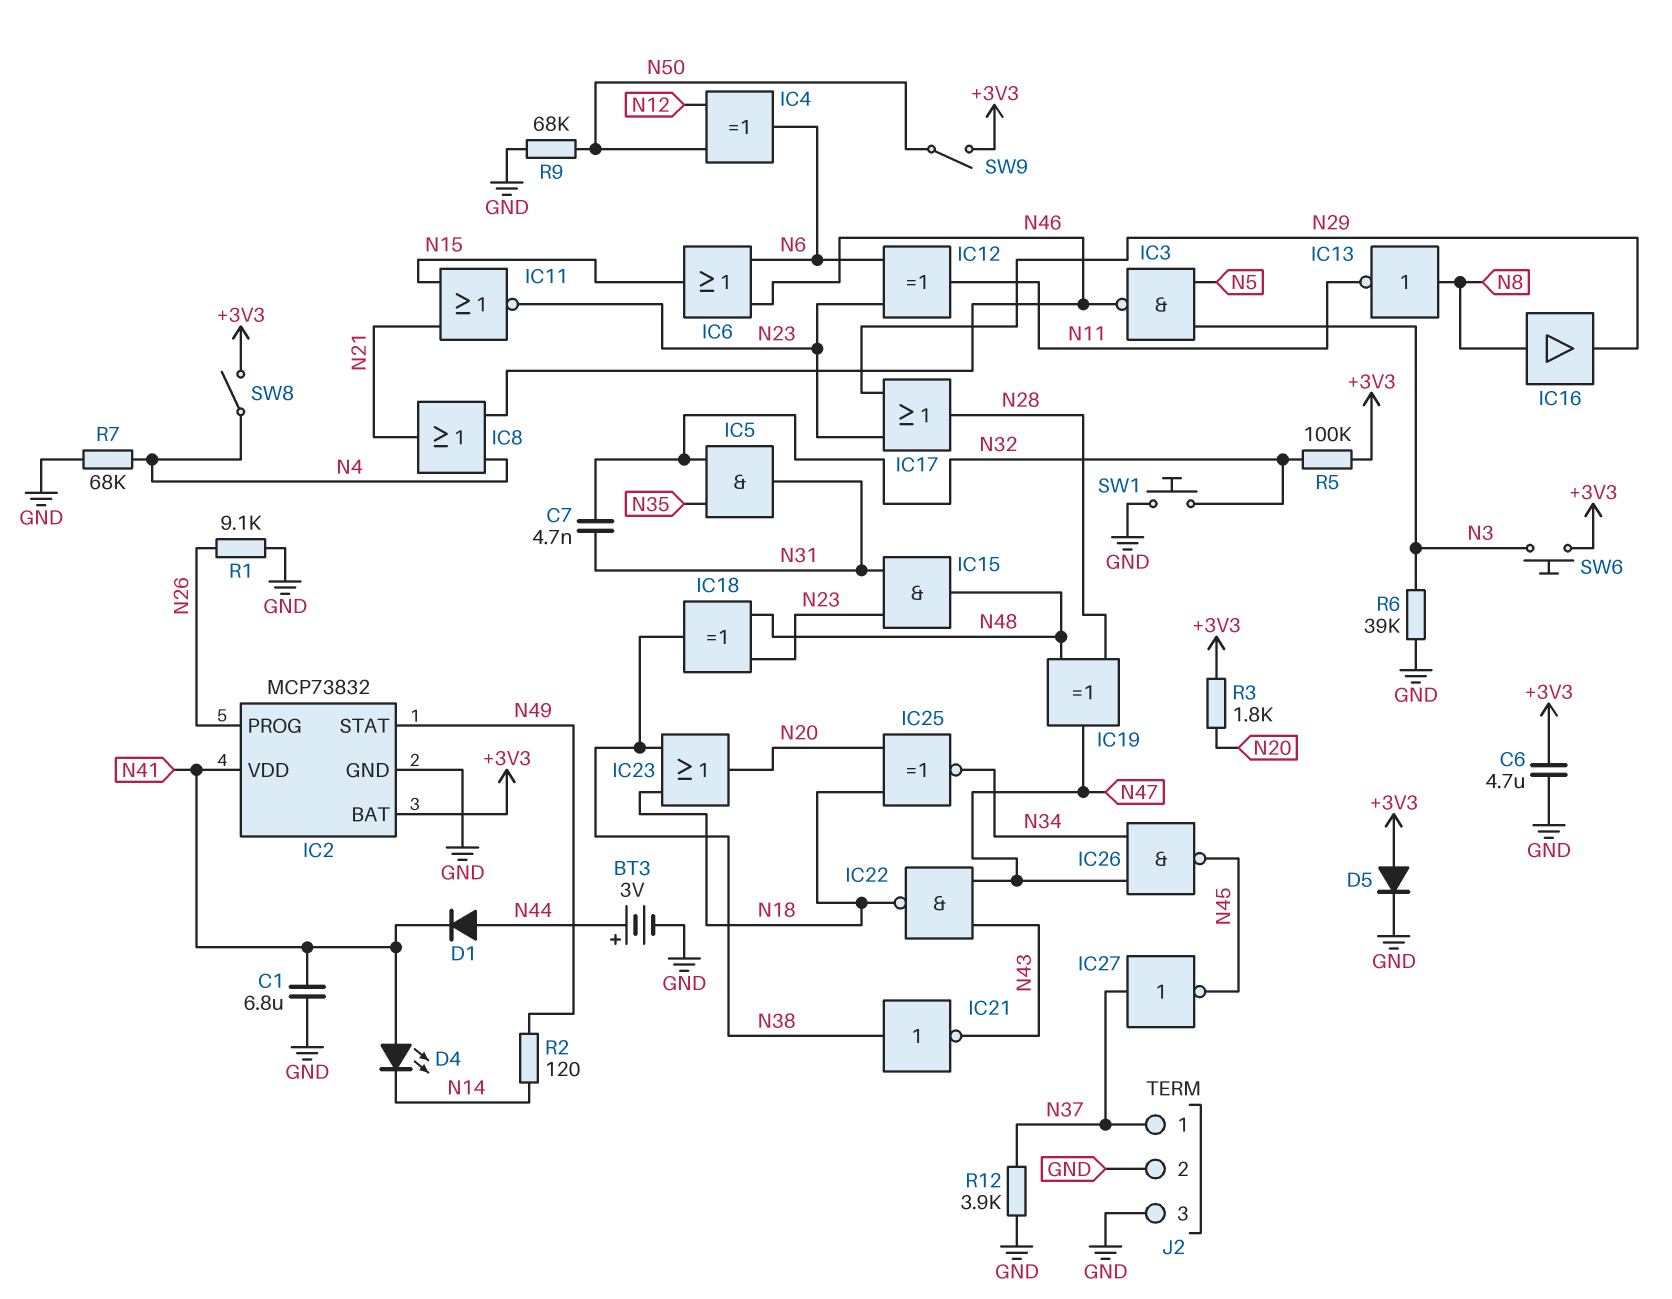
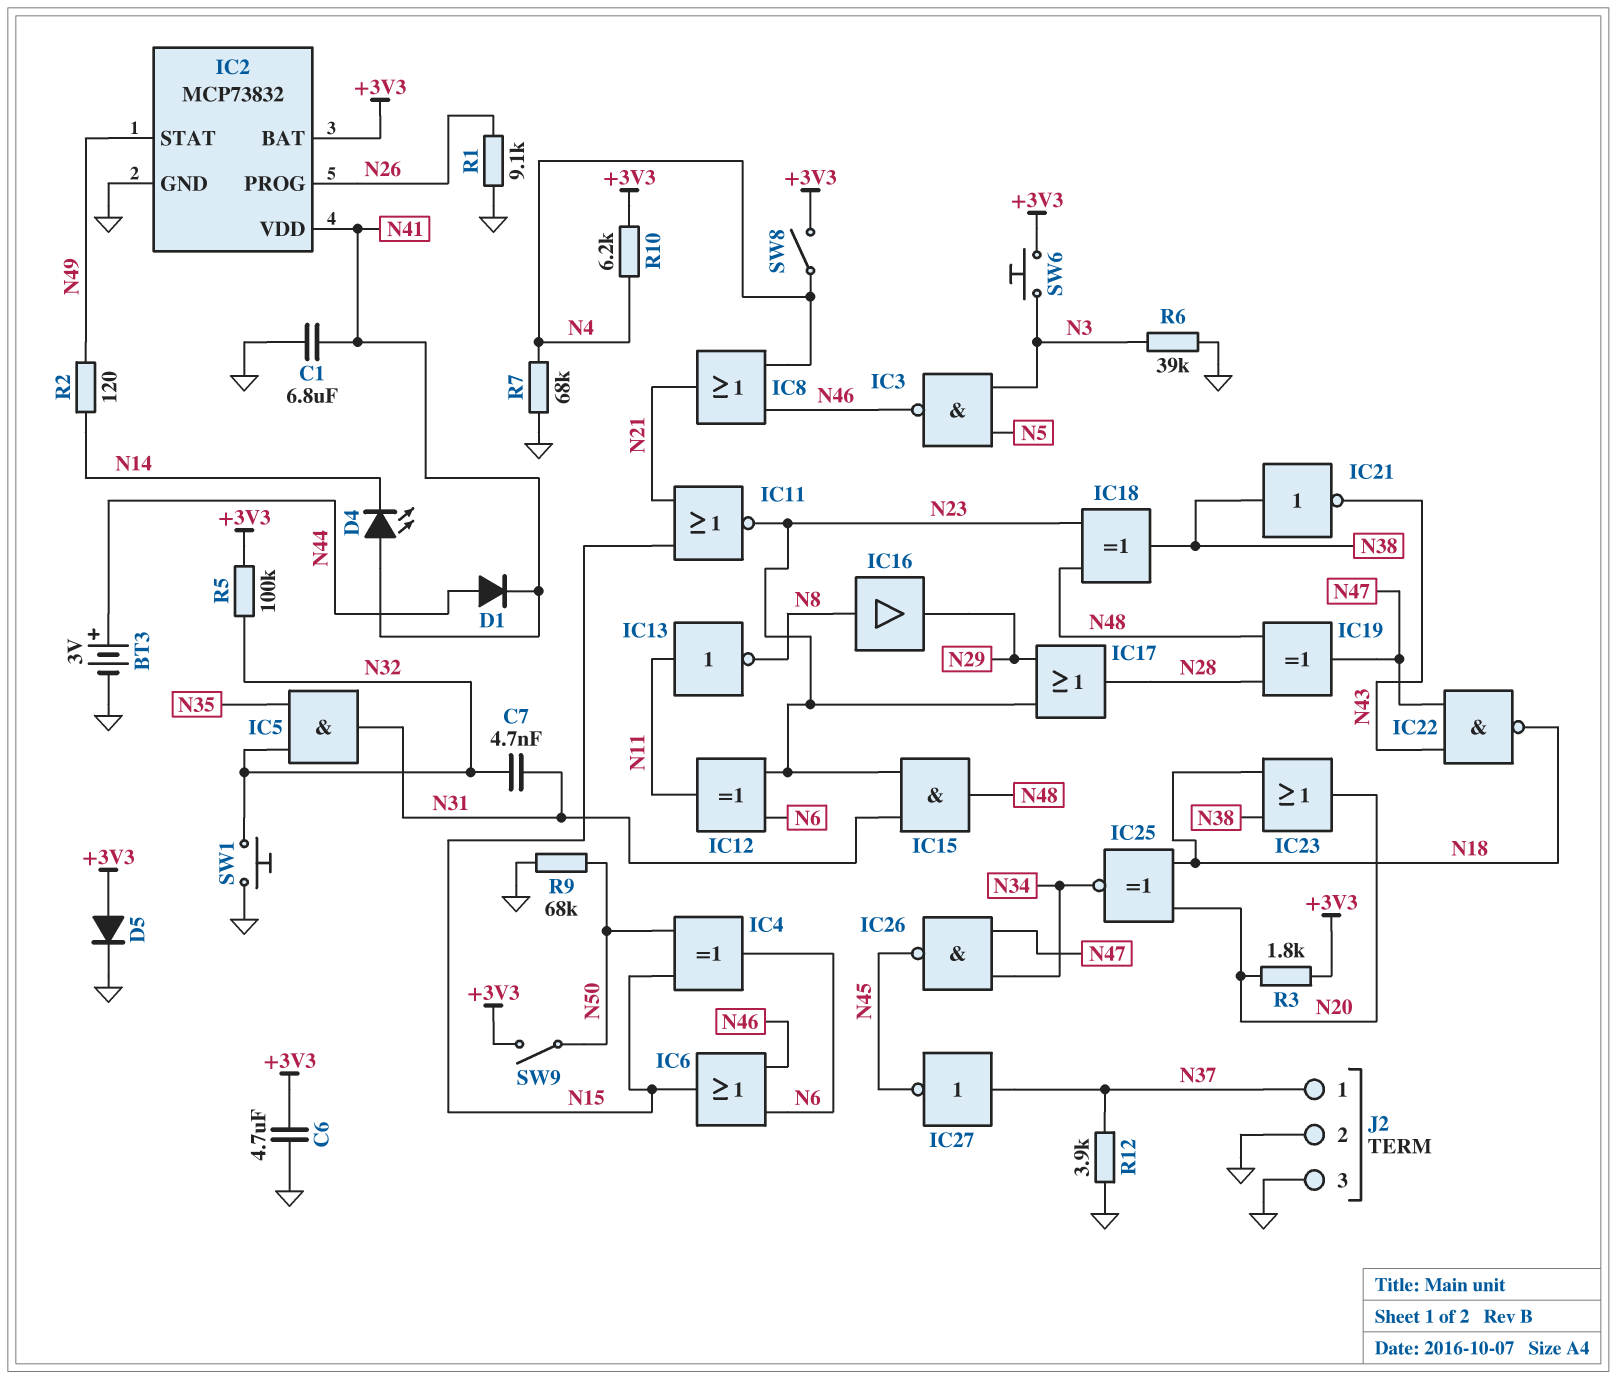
IC4: XOR (in N12, in N50, out N6) -> XOR (in N15, in N50, out N6)
IC13: NOT (in N8, out N11) -> NOT (in N11, out N8)
R10: none -> 6.2k (+3V3, N4)

